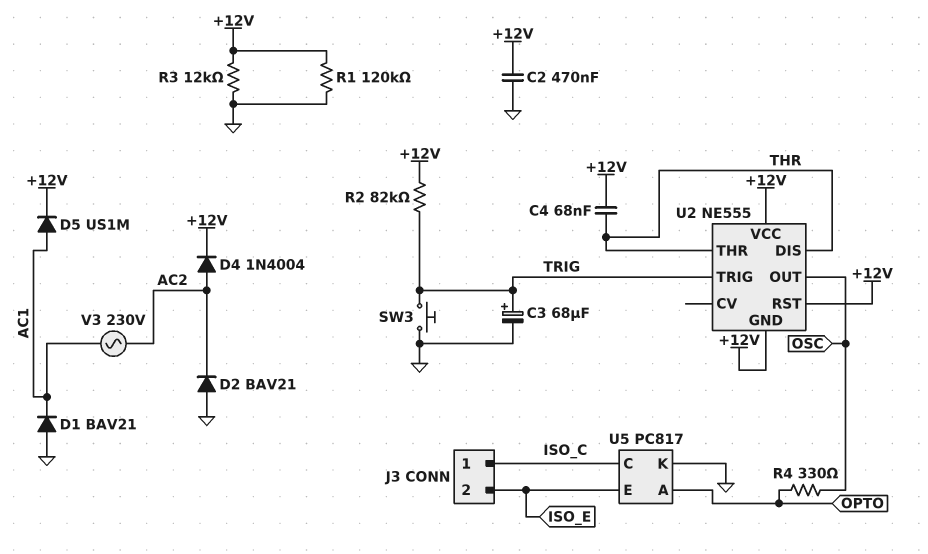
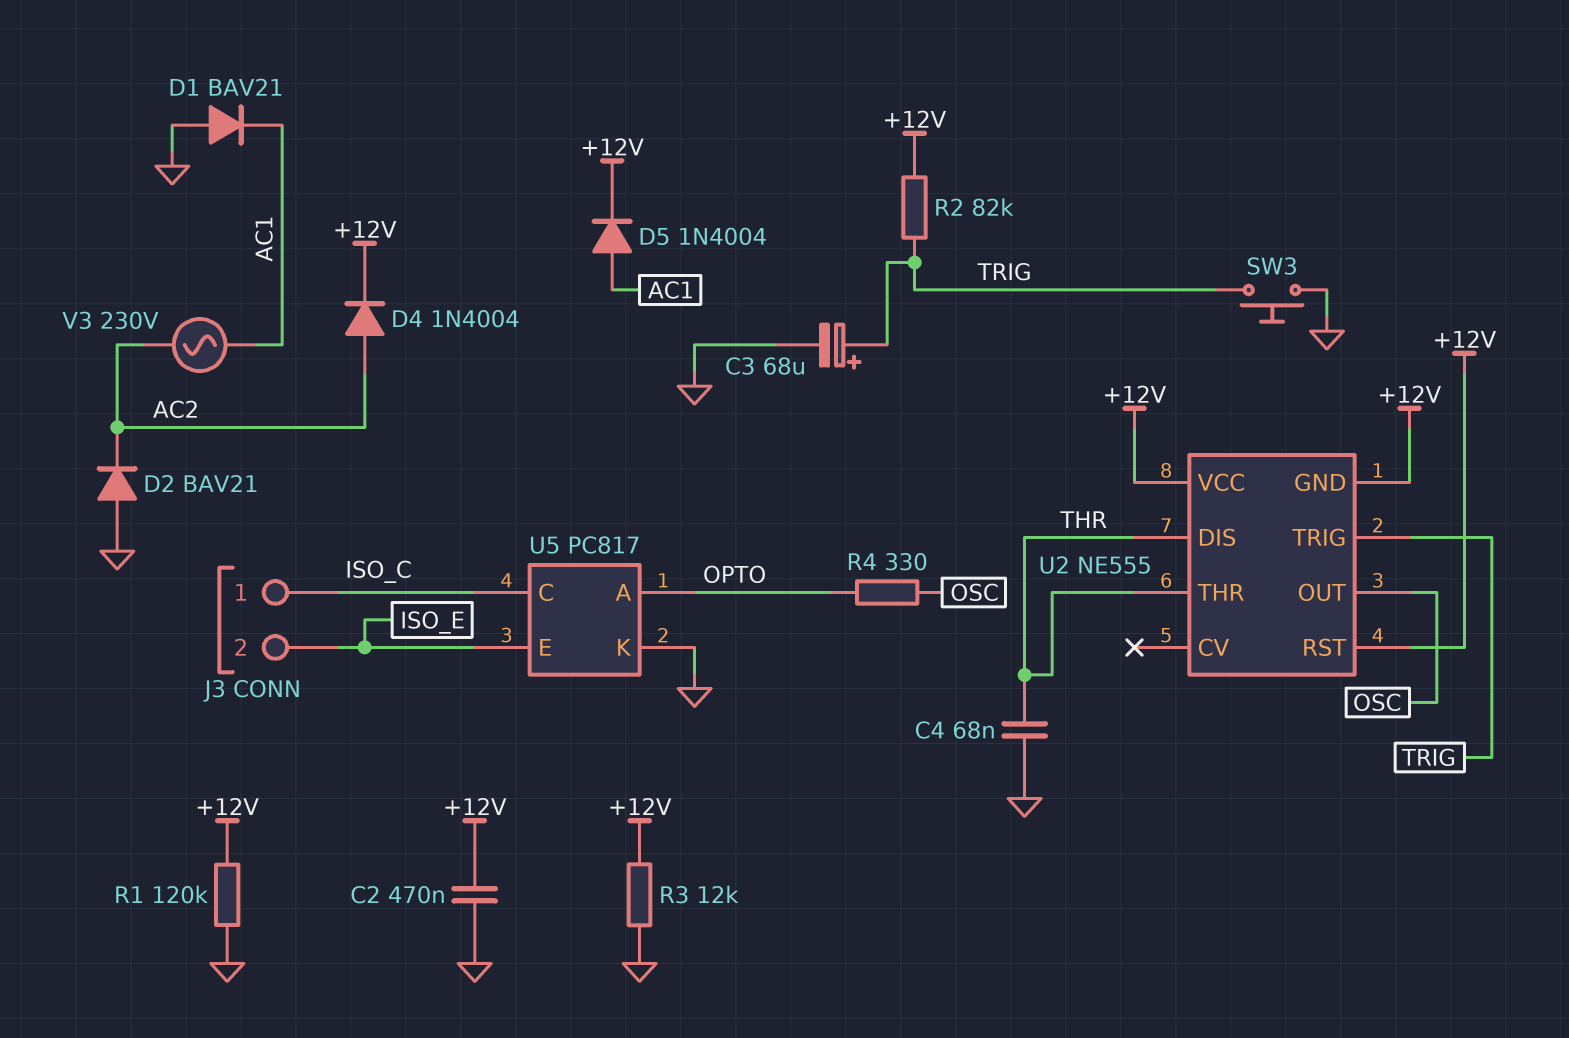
C4: 68nF (+12V, THR) -> 68nF (GND, THR)
D5: diode US1M (A AC1, K +12V) -> diode 1N4004 (A AC1, K +12V)

